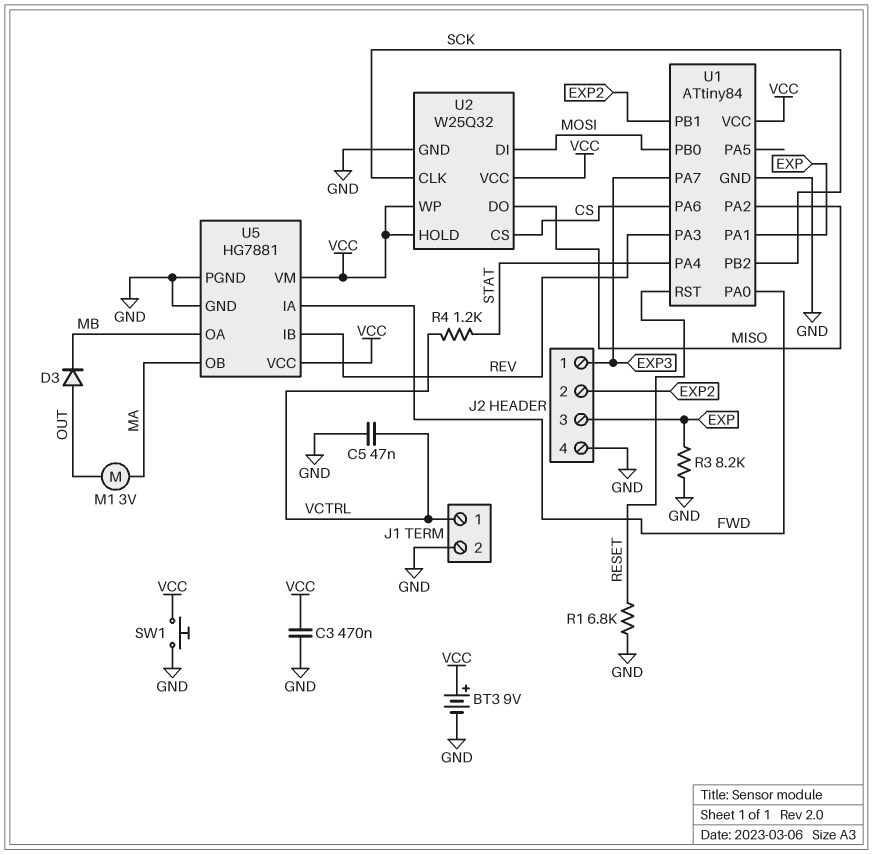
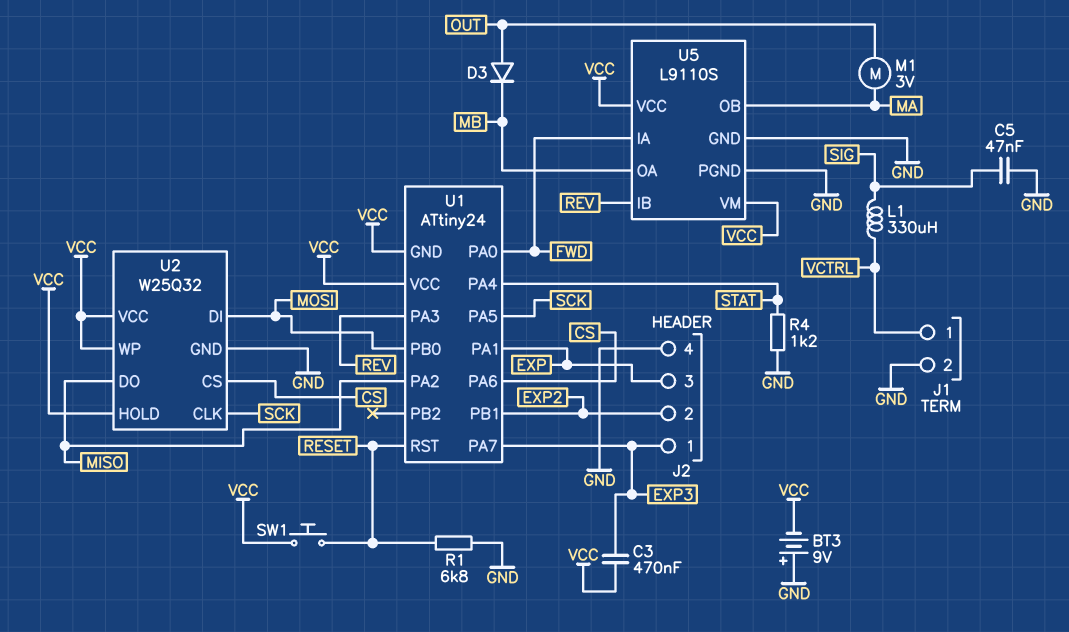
BT3: 9V (plus VCC, minus GND) -> 9V (plus GND, minus VCC)
C3: 470nF (GND, VCC) -> 470nF (EXP3, VCC)
C5: 47nF (GND, VCTRL) -> 47nF (GND, SIG)
L1: none -> 330uH (SIG, VCTRL)
R3: 8.2k (EXP, GND) -> none
R4: 1.2k (STAT, VCTRL) -> 1.2k (GND, STAT)
SW1: button (GND, VCC) -> button (RESET, VCC)
U1: ATtiny84 -> ATtiny24
U1 pin GND: GND -> VCC
U1 pin PA5: none -> SCK
U1 pin PB2: SCK -> none
U5: HG7881 -> L9110S

